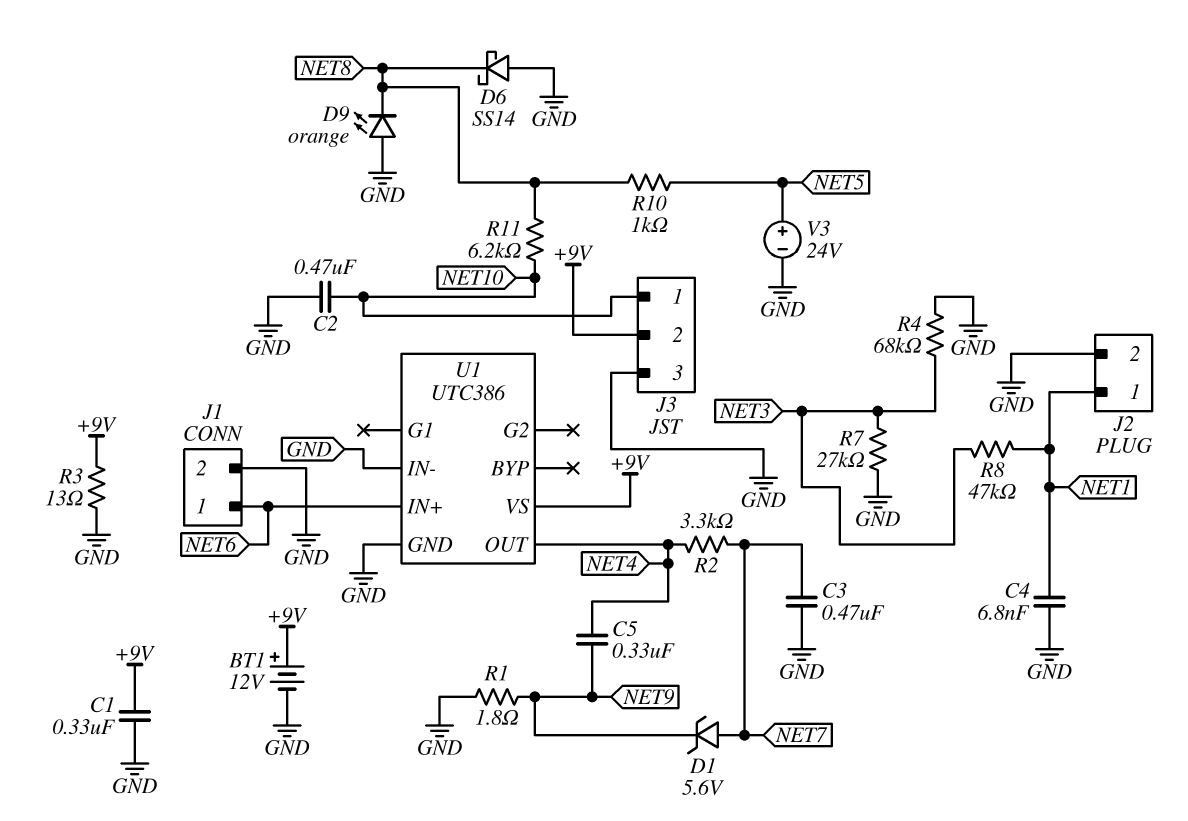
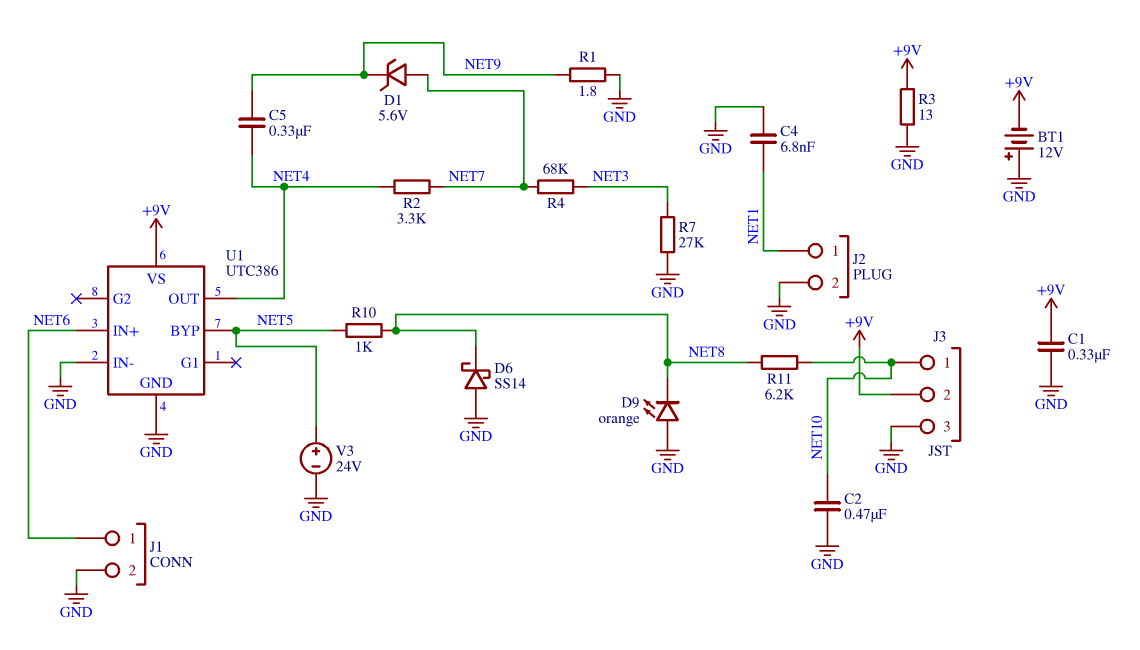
BT1: 12V (plus +9V, minus GND) -> 12V (plus GND, minus +9V)
C3: 470nF (GND, NET7) -> none
R4: 68k (GND, NET3) -> 68k (NET3, NET7)
R8: 47k (NET1, NET3) -> none
U1 pin BYP: none -> NET5

